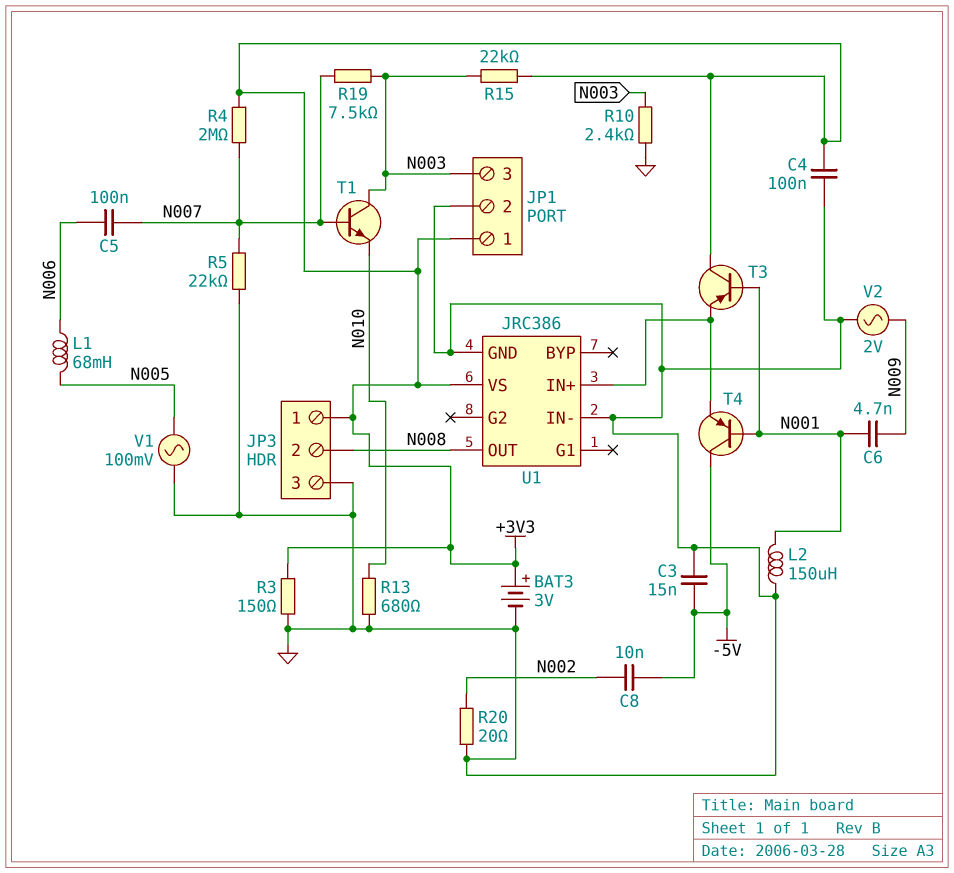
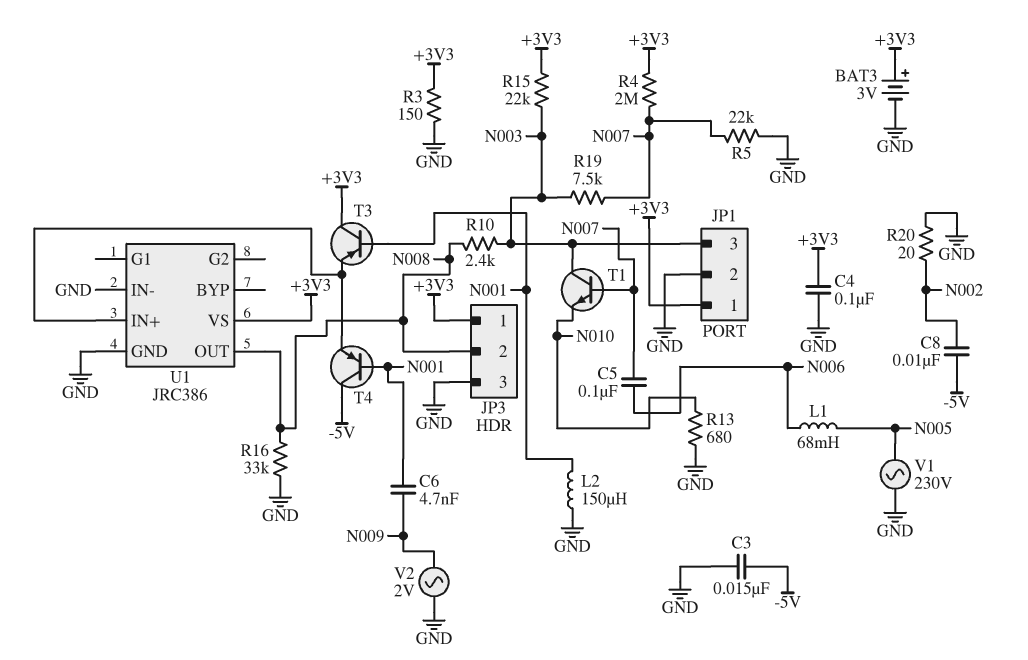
R10: 2.4k (GND, N003) -> 2.4k (N003, N008)
R16: none -> 33k (GND, N008)
V1: AC 100mV (GND, N005) -> AC 230V (GND, N005)

